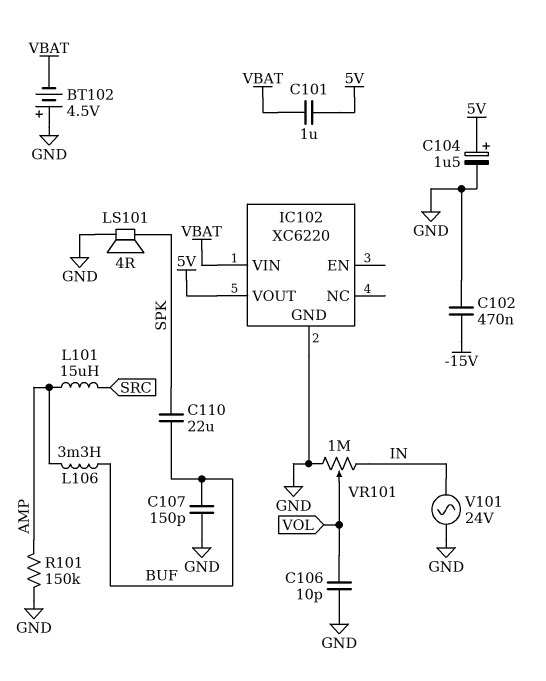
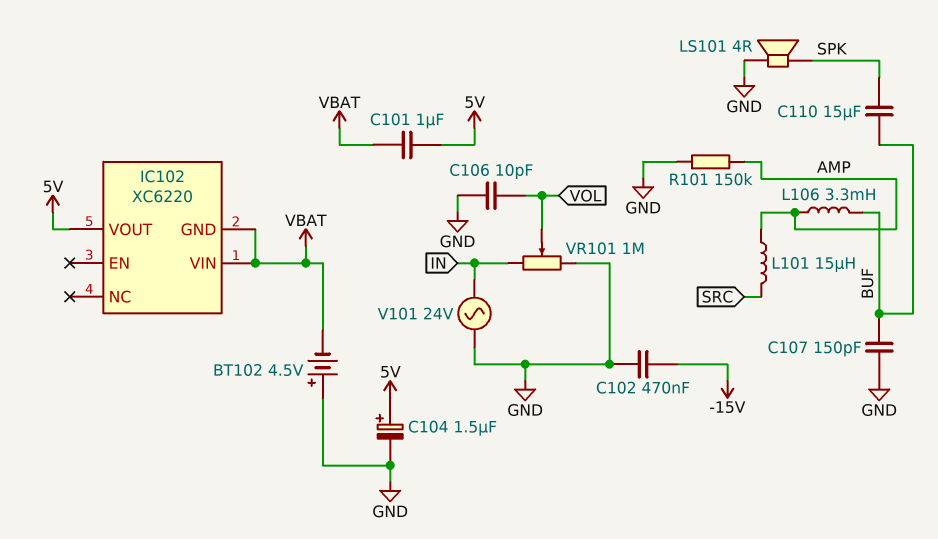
C110: 22uF (BUF, SPK) -> 15uF (BUF, SPK)
IC102 pin GND: GND -> VBAT

